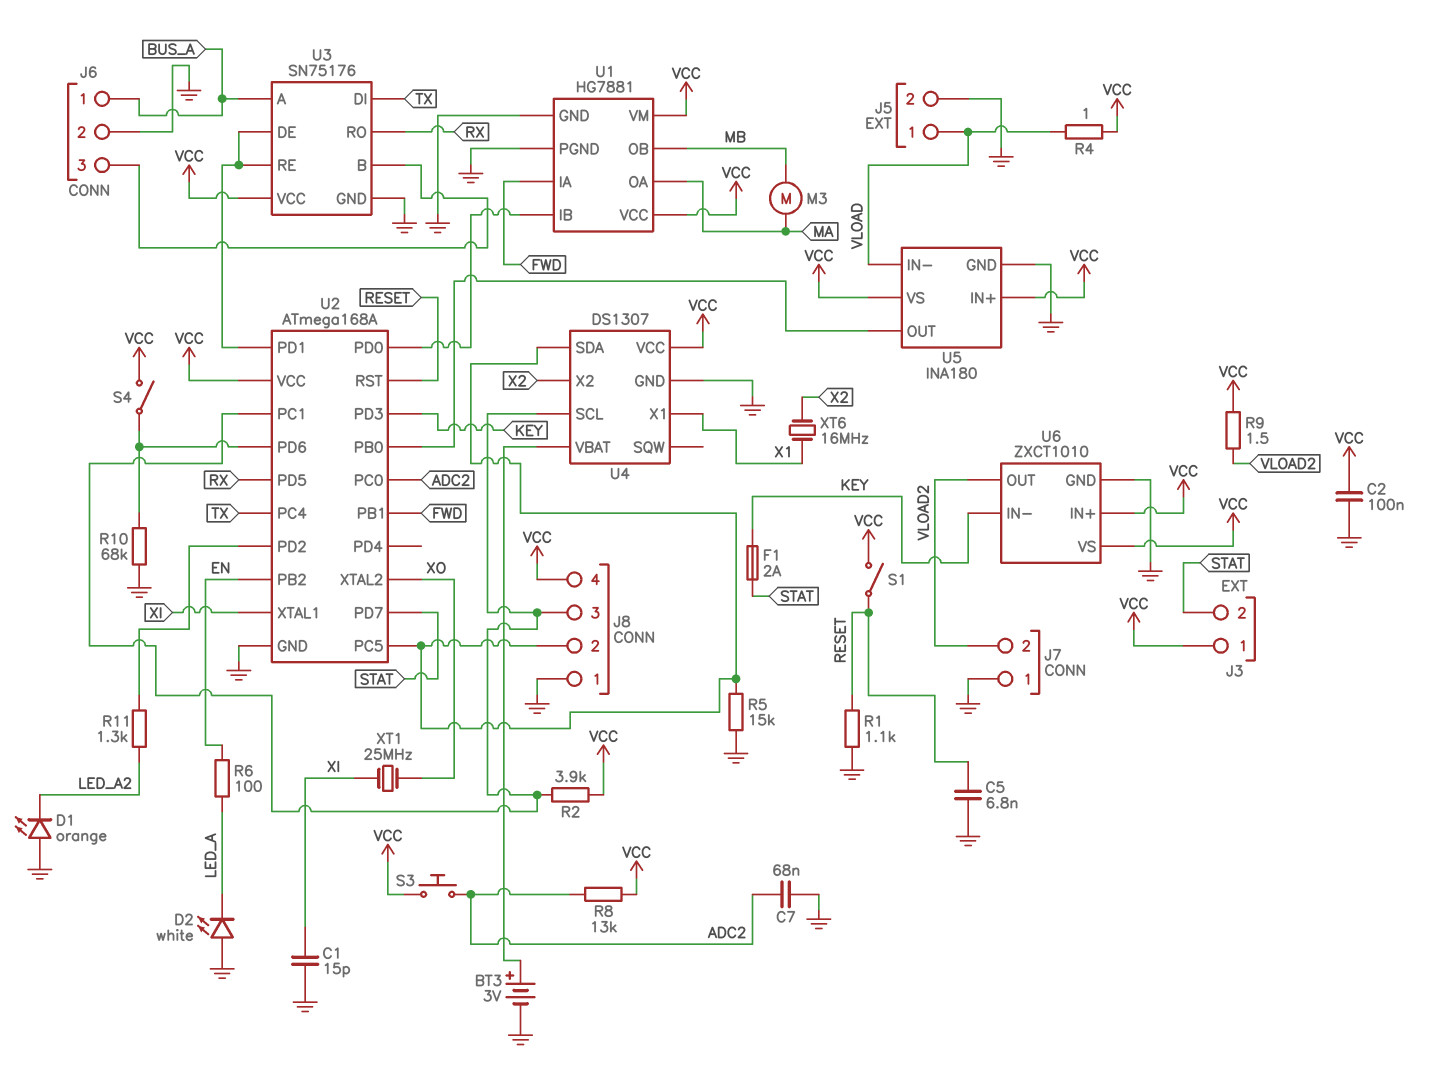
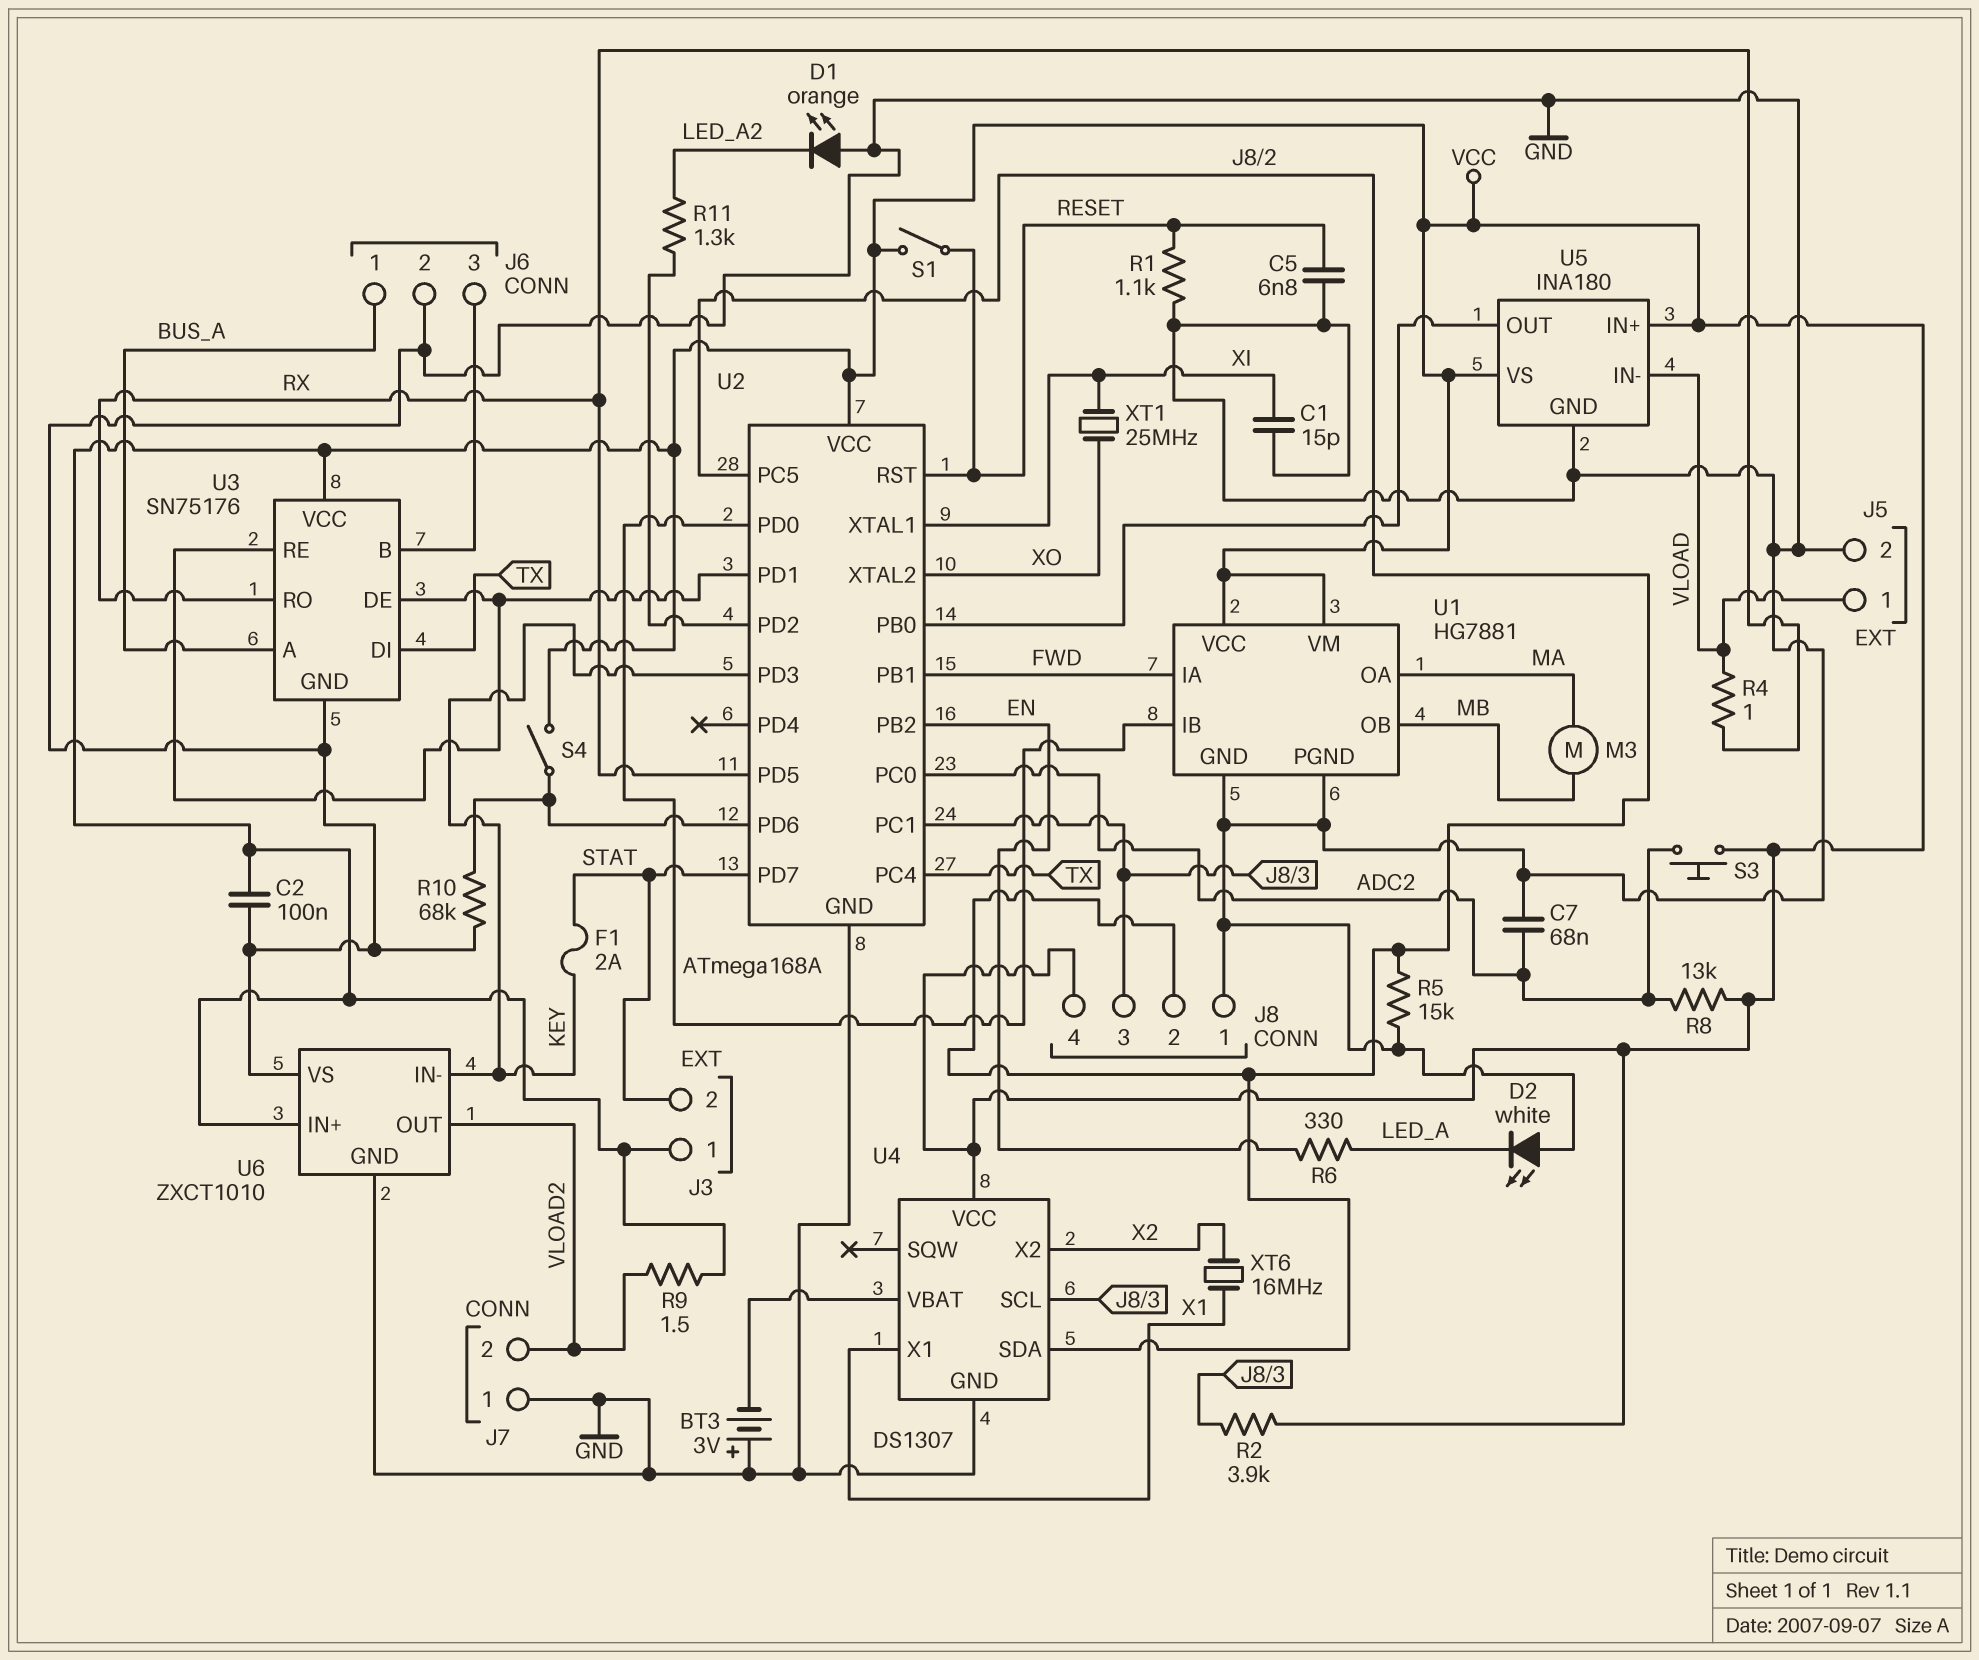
BT3: 3V (plus U4/VBAT, minus GND) -> 3V (plus GND, minus U4/VBAT)
R4: 1 (VCC, VLOAD) -> 1 (RX, VLOAD)
R6: 100 (EN, LED_A) -> 330 (EN, LED_A)
U6 pin VS: VCC -> GND

